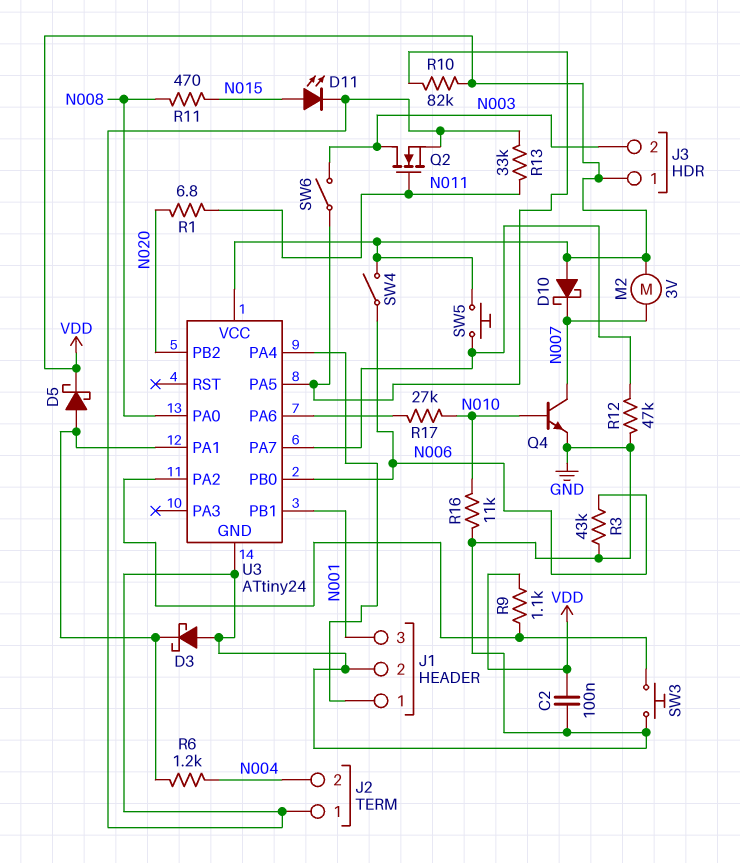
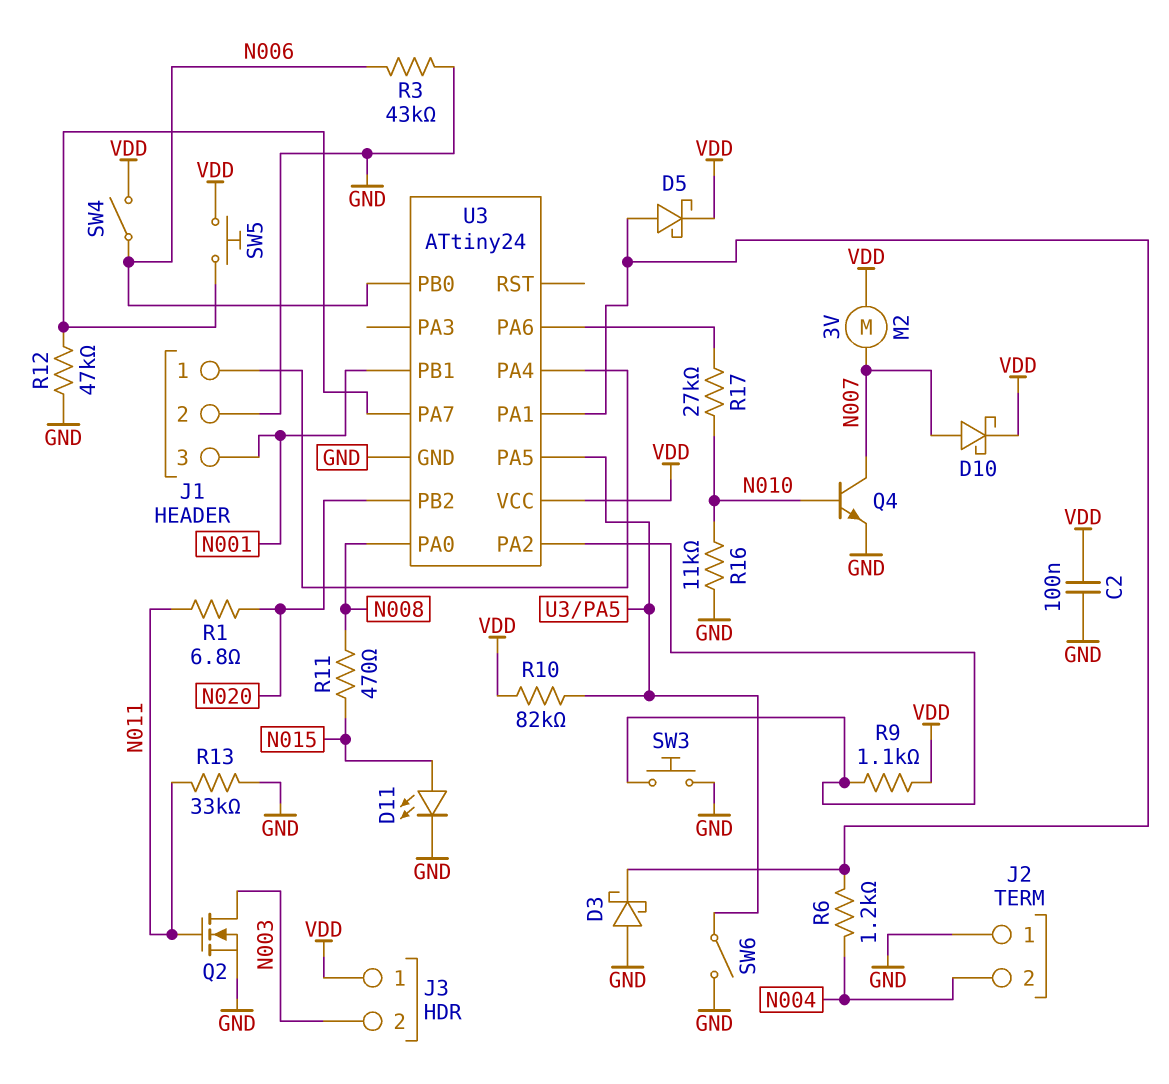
D10: schottky (A VDD, K N007) -> schottky (A N007, K VDD)
SW6: switch (N003, U3/PA5) -> switch (GND, U3/PA5)

